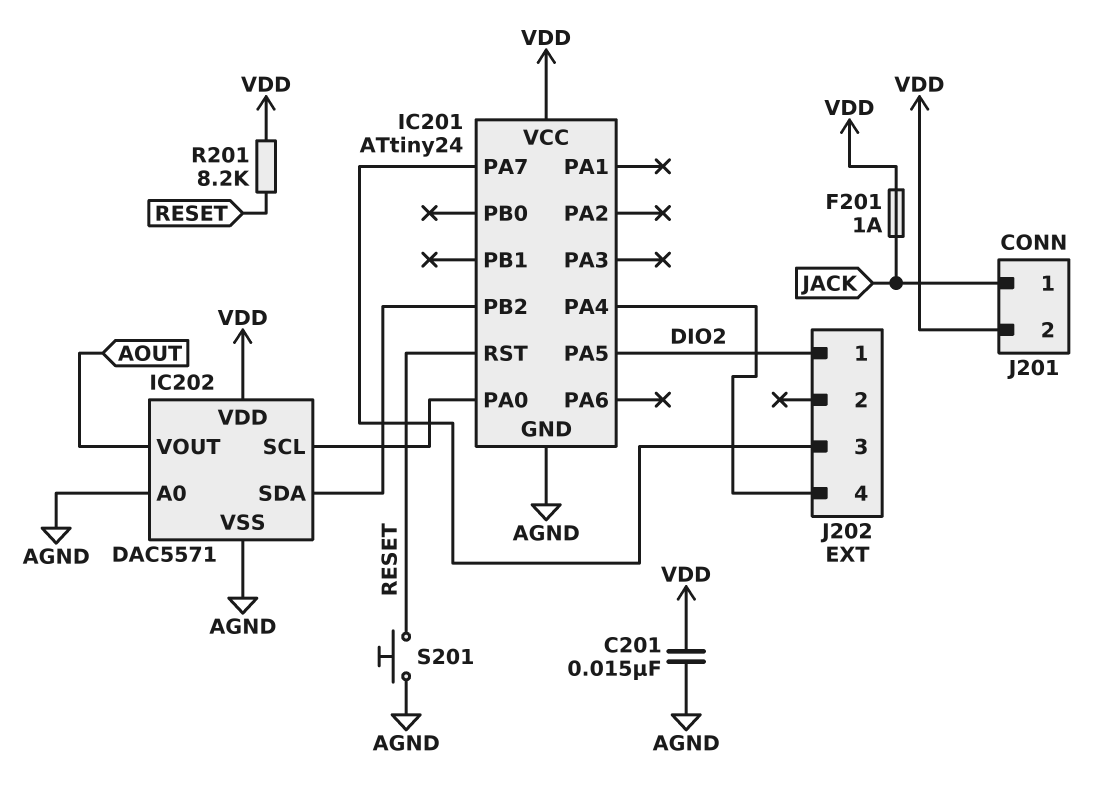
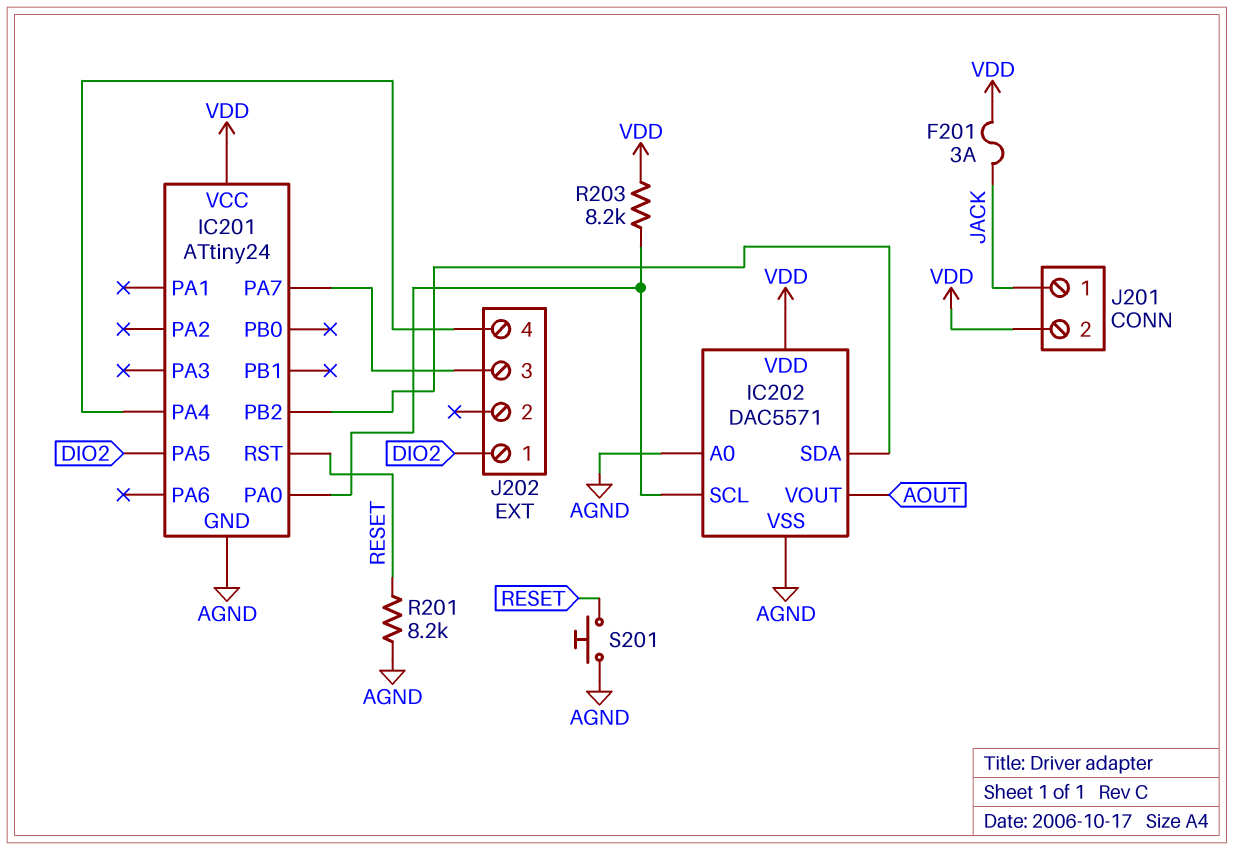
C201: 15nF (AGND, VDD) -> none
F201: 1A (JACK, VDD) -> 3A (JACK, VDD)
R201: 8.2k (RESET, VDD) -> 8.2k (AGND, RESET)
R203: none -> 8.2k (IC201/PA0, VDD)

